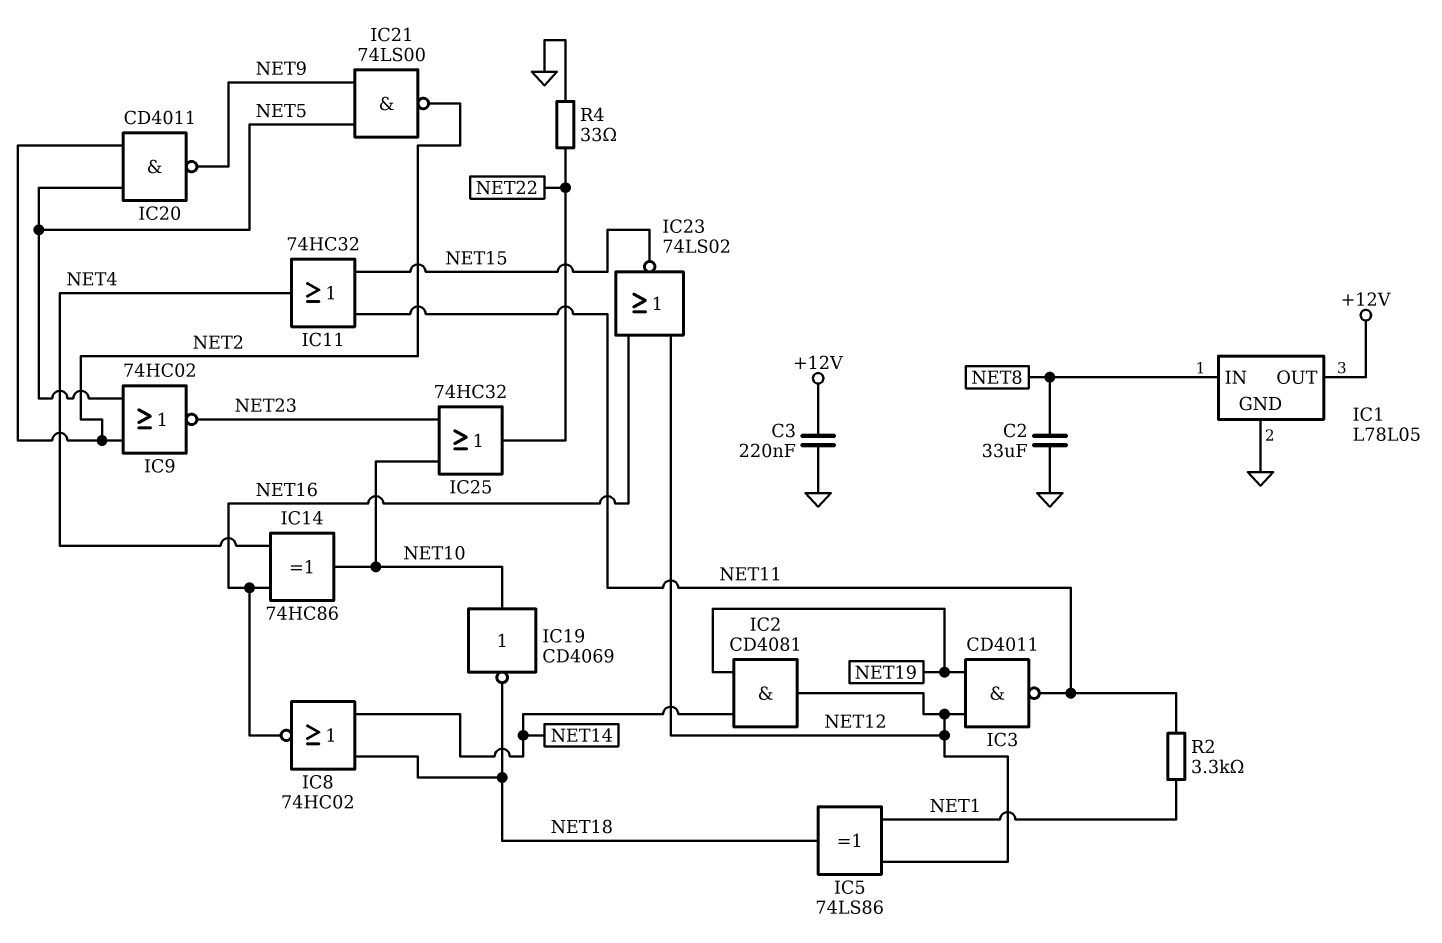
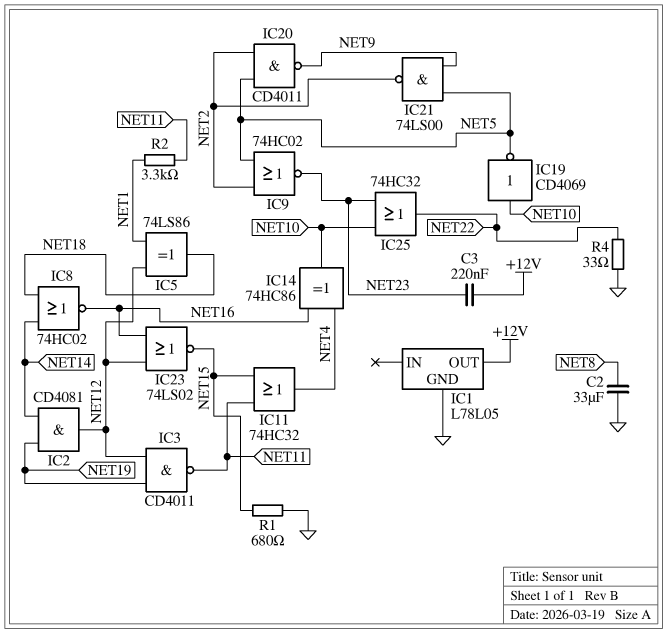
C3: 220nF (+12V, GND) -> 220nF (+12V, NET23)
IC1 pin IN: NET8 -> none
IC19: NOT CD4069 (in NET10, out NET18) -> NOT CD4069 (in NET10, out NET5)
R1: none -> 680 (GND, NET15)

